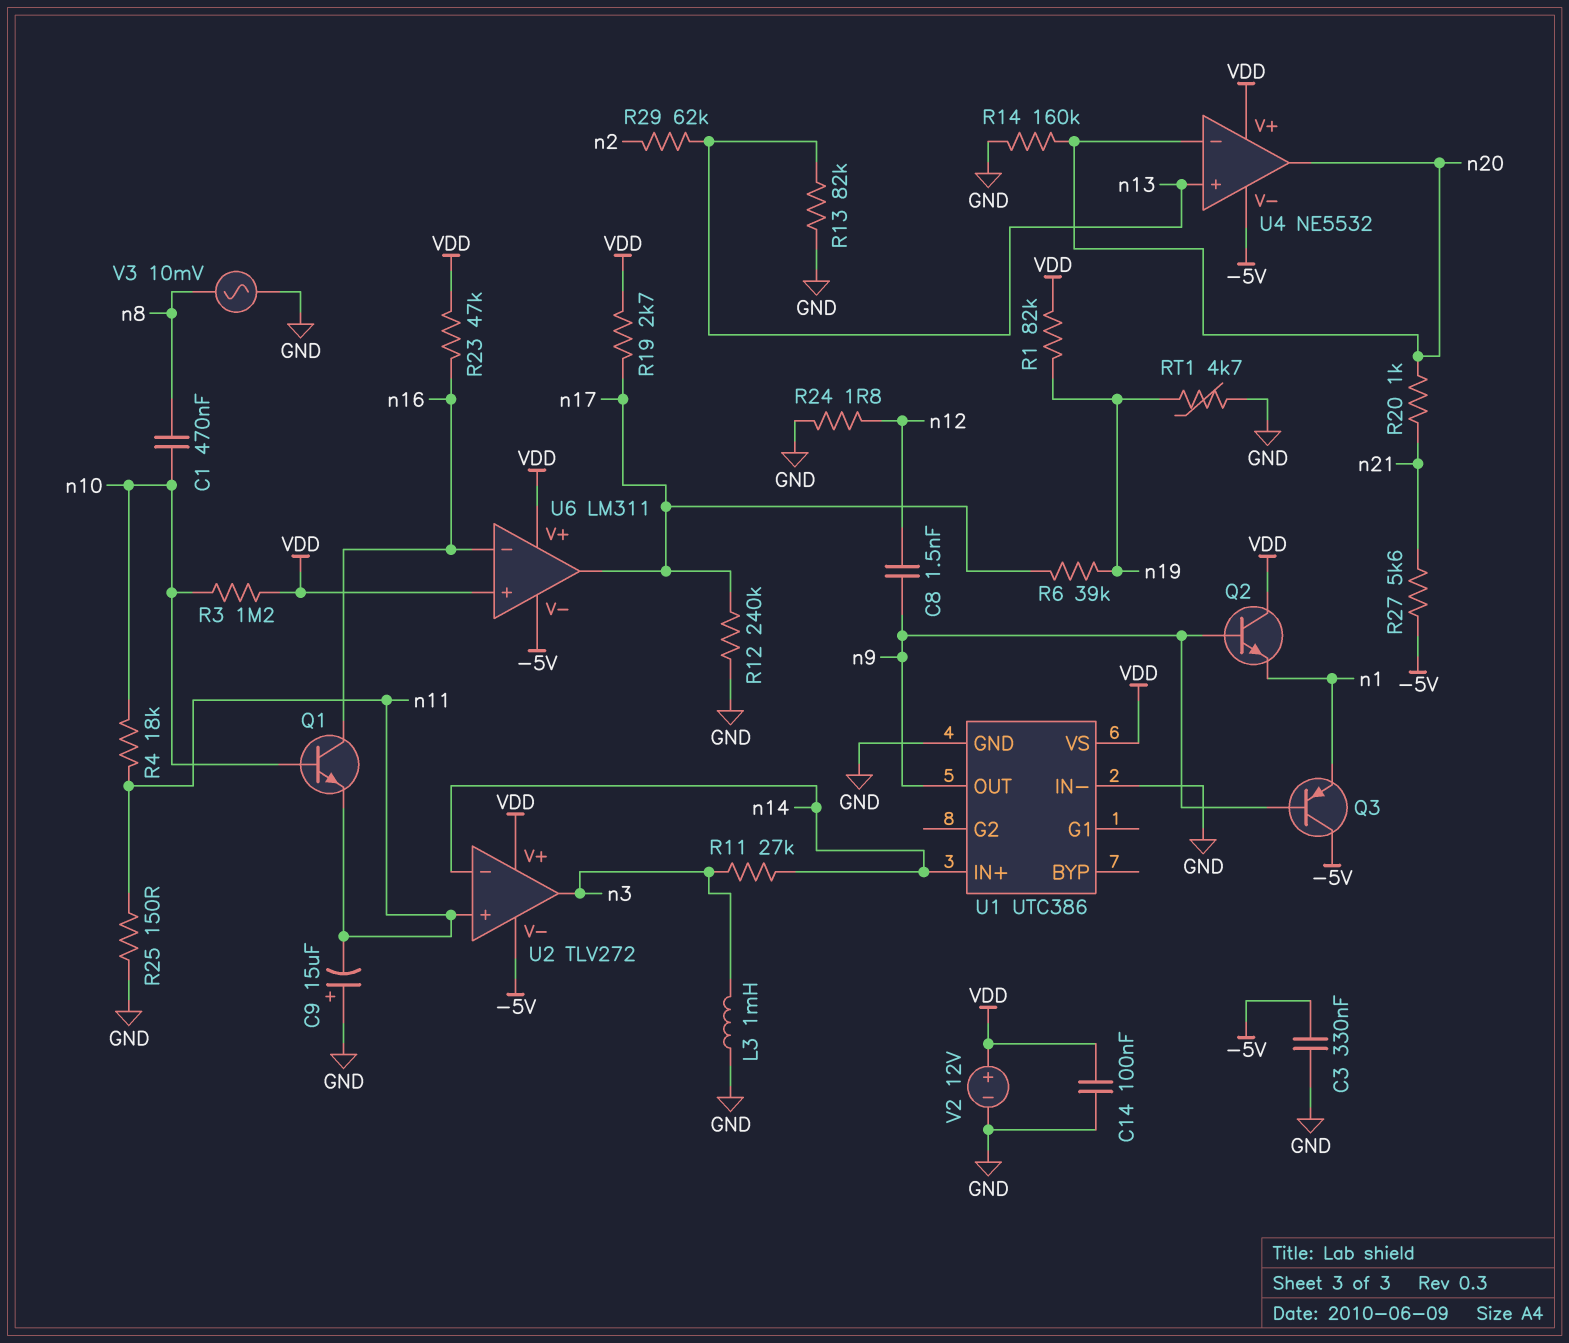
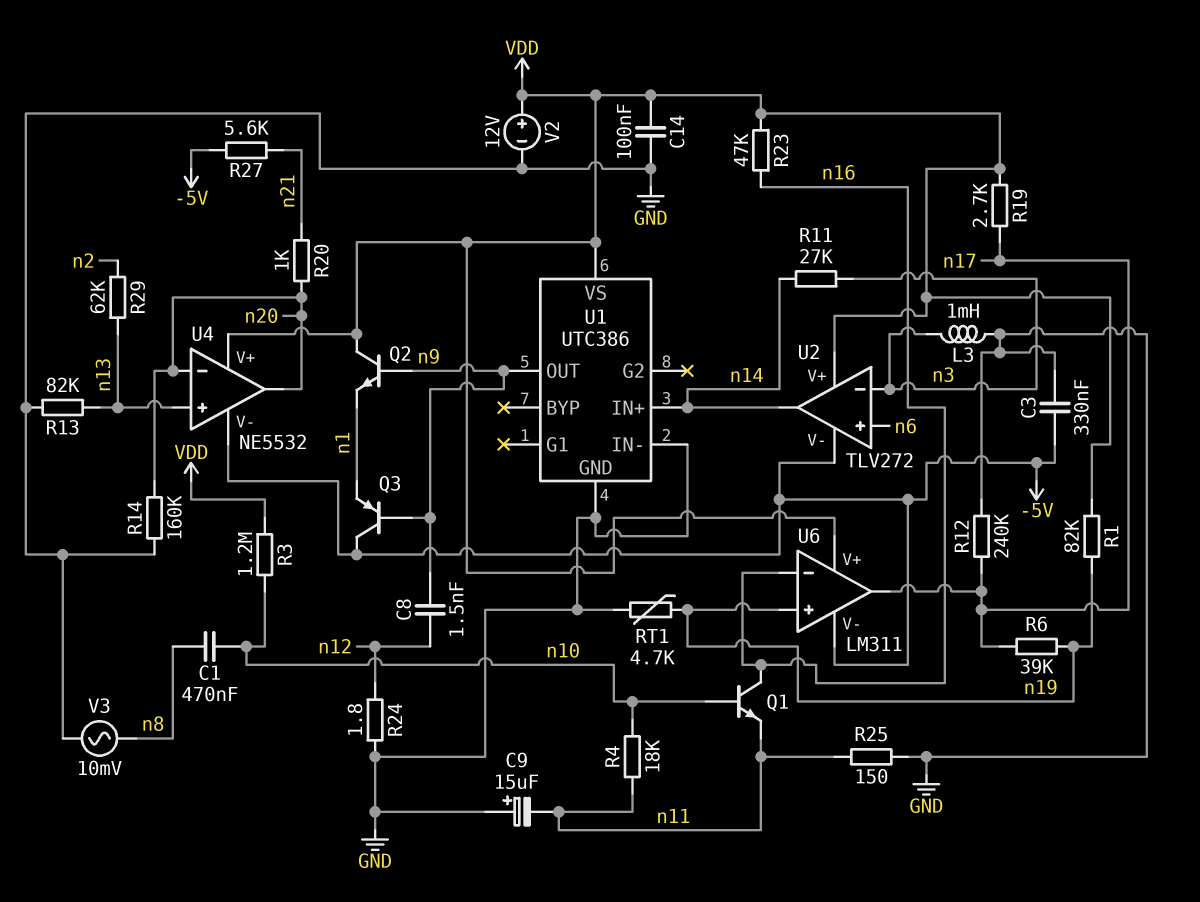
U2 pin in+: n11 -> n6
U2 pin in-: n14 -> n3
U2 pin out: n3 -> n14
U6 pin in+: VDD -> n19

